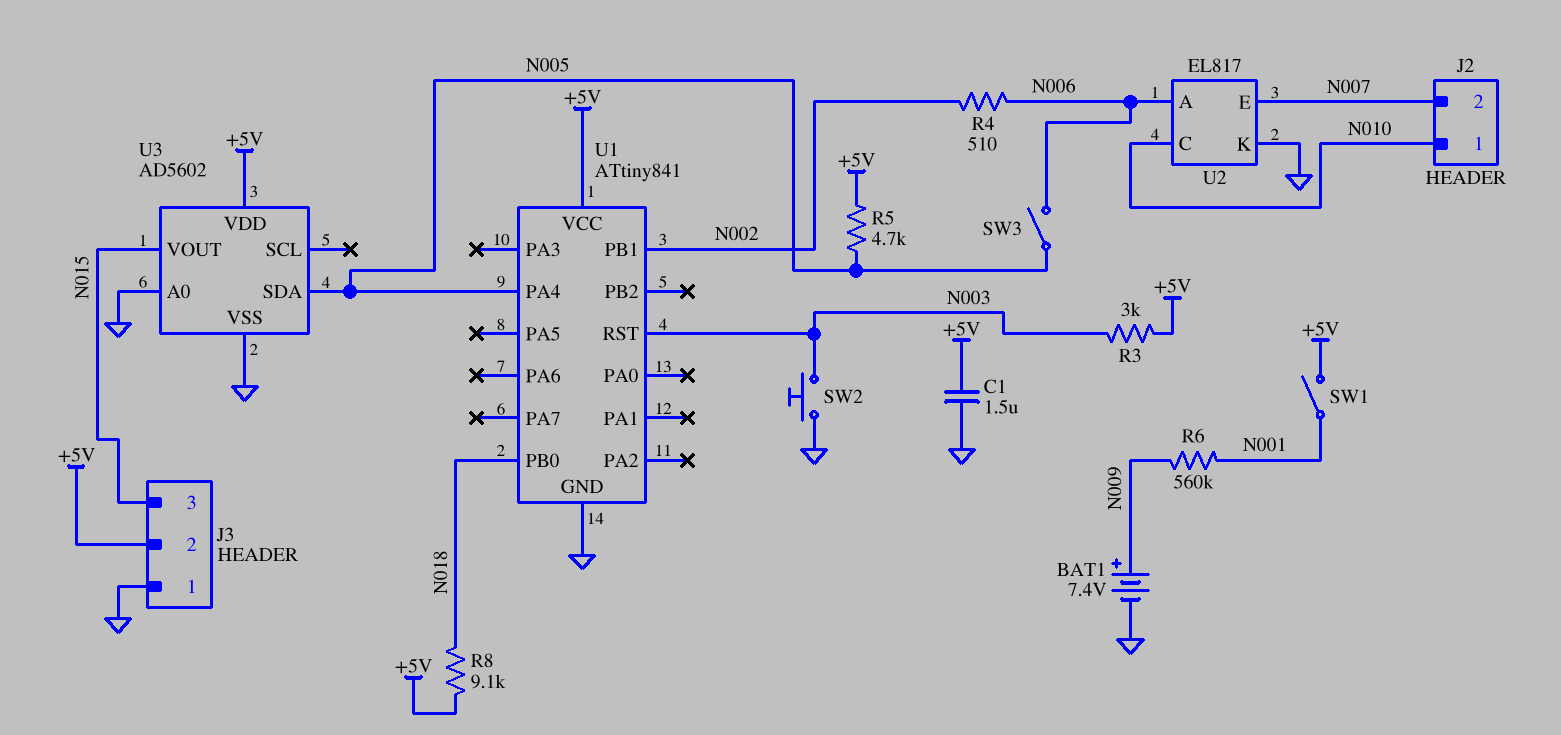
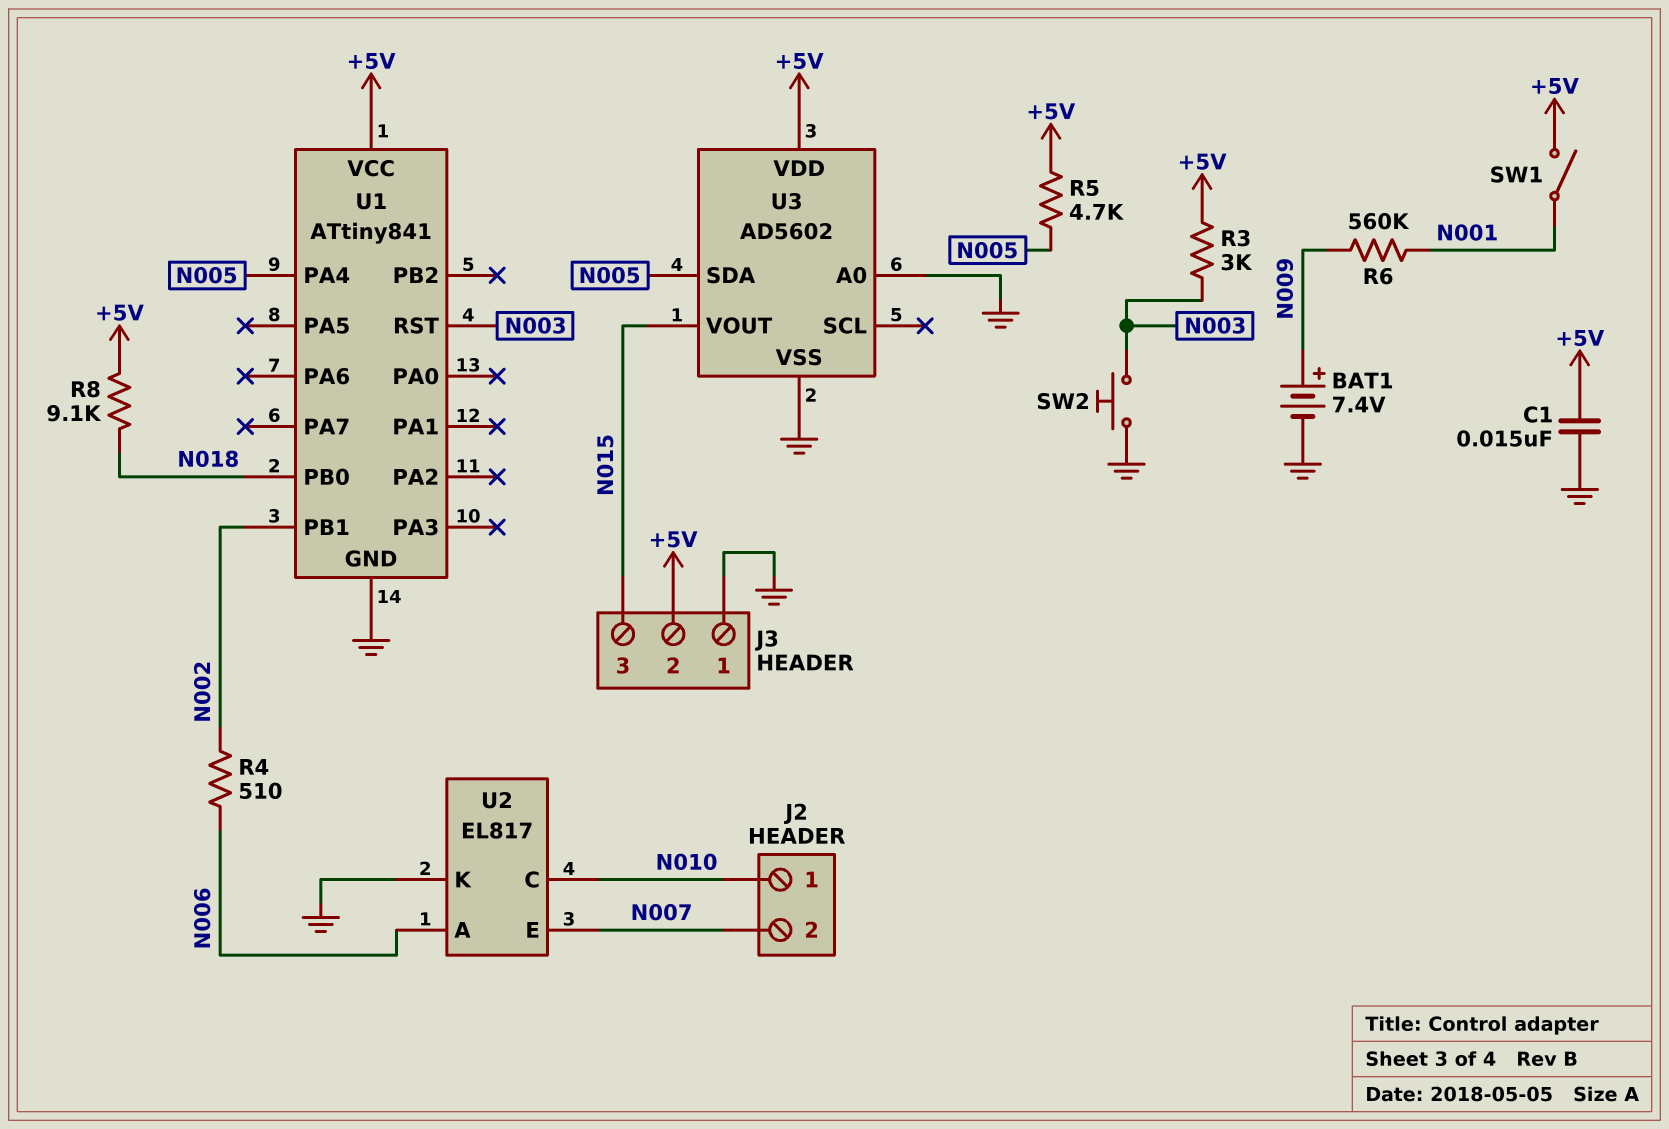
C1: 1.5uF (+5V, GND) -> 15nF (+5V, GND)
SW3: switch (N005, N006) -> none

